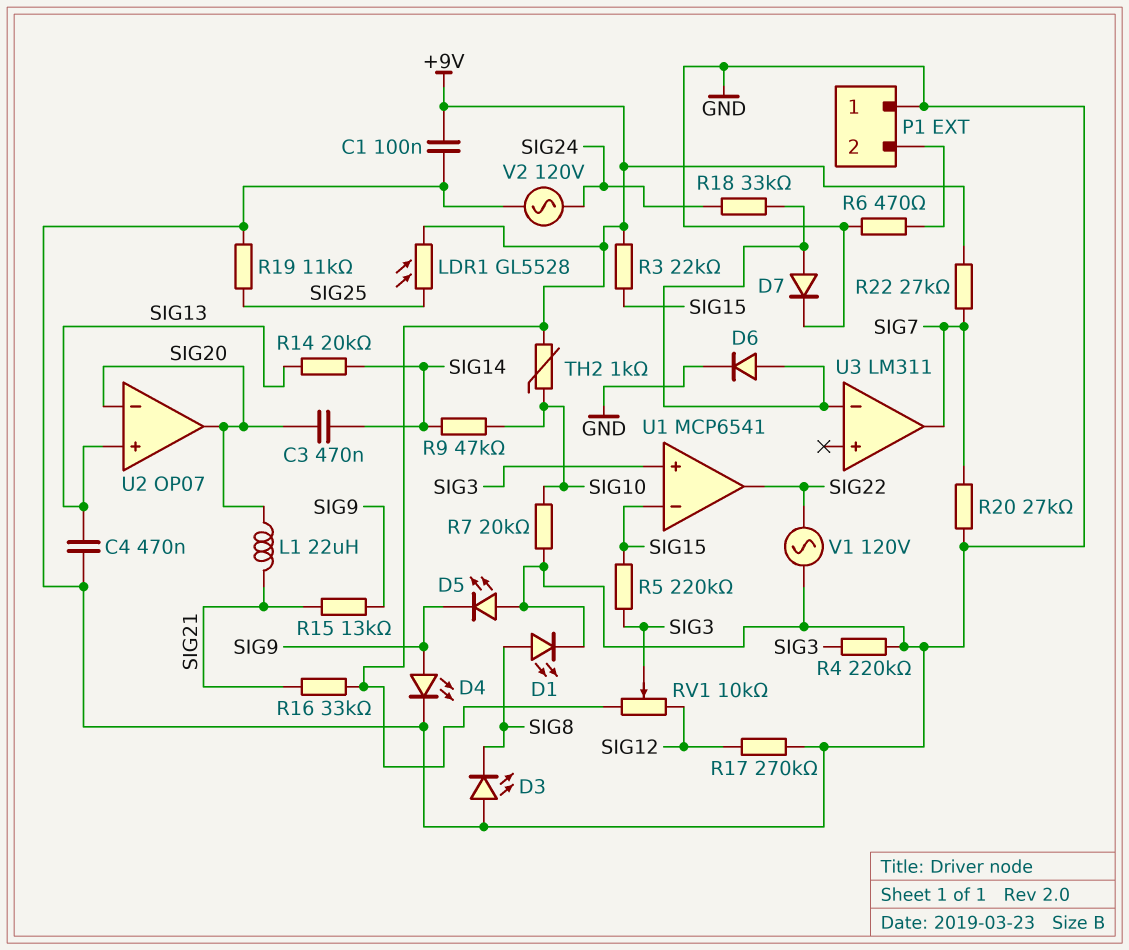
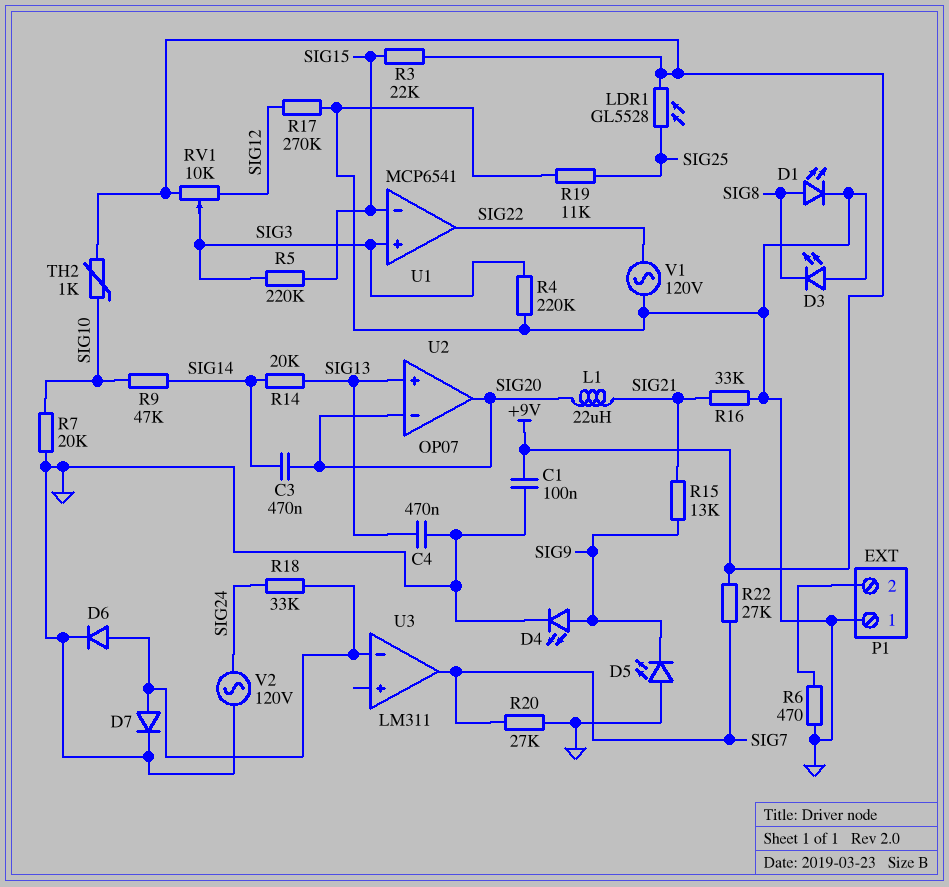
R16: 33k (+9V, SIG21) -> 33k (GND, SIG21)

